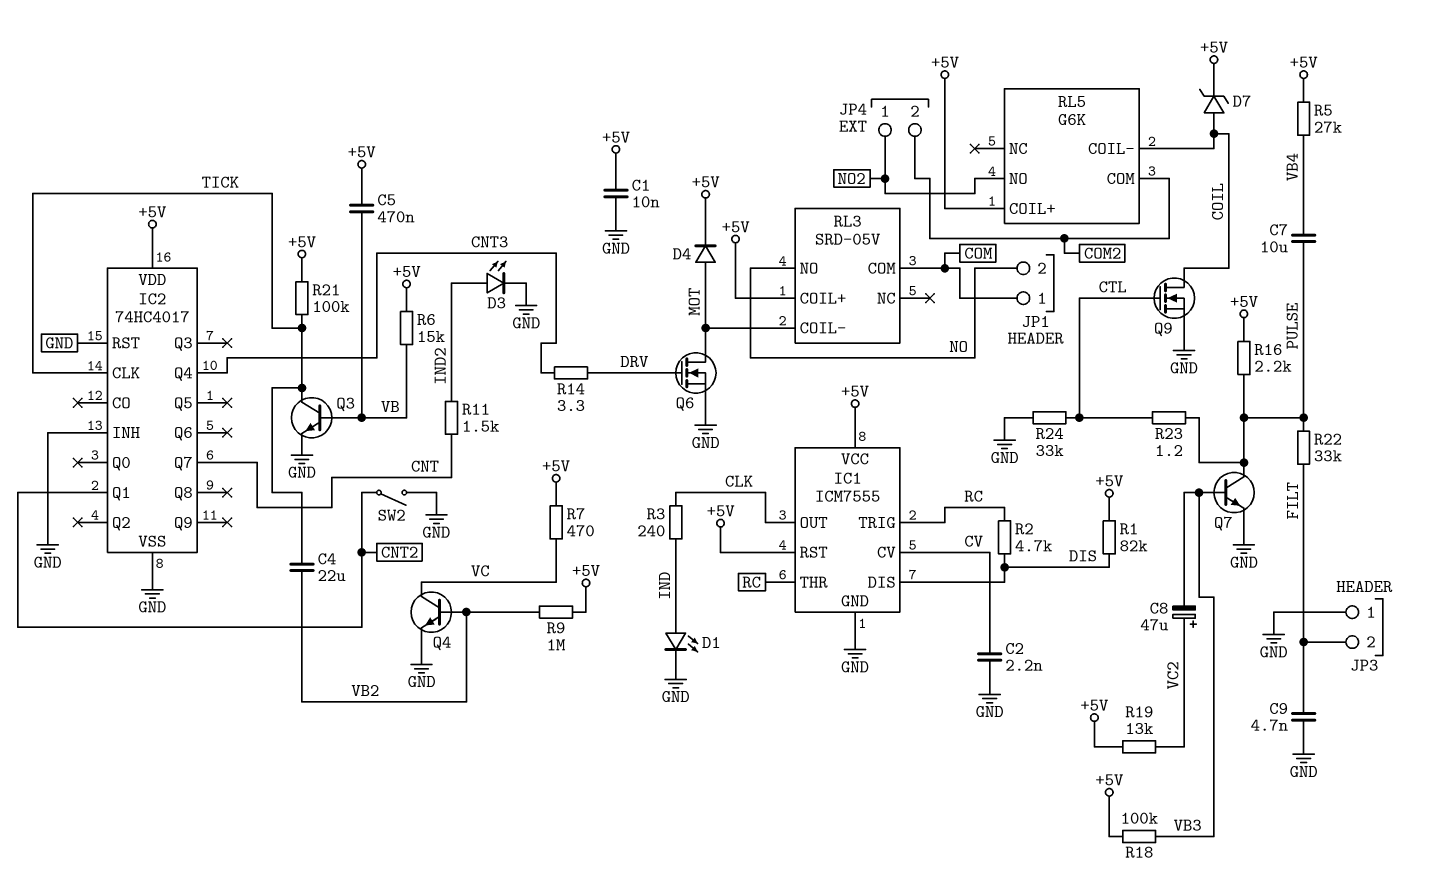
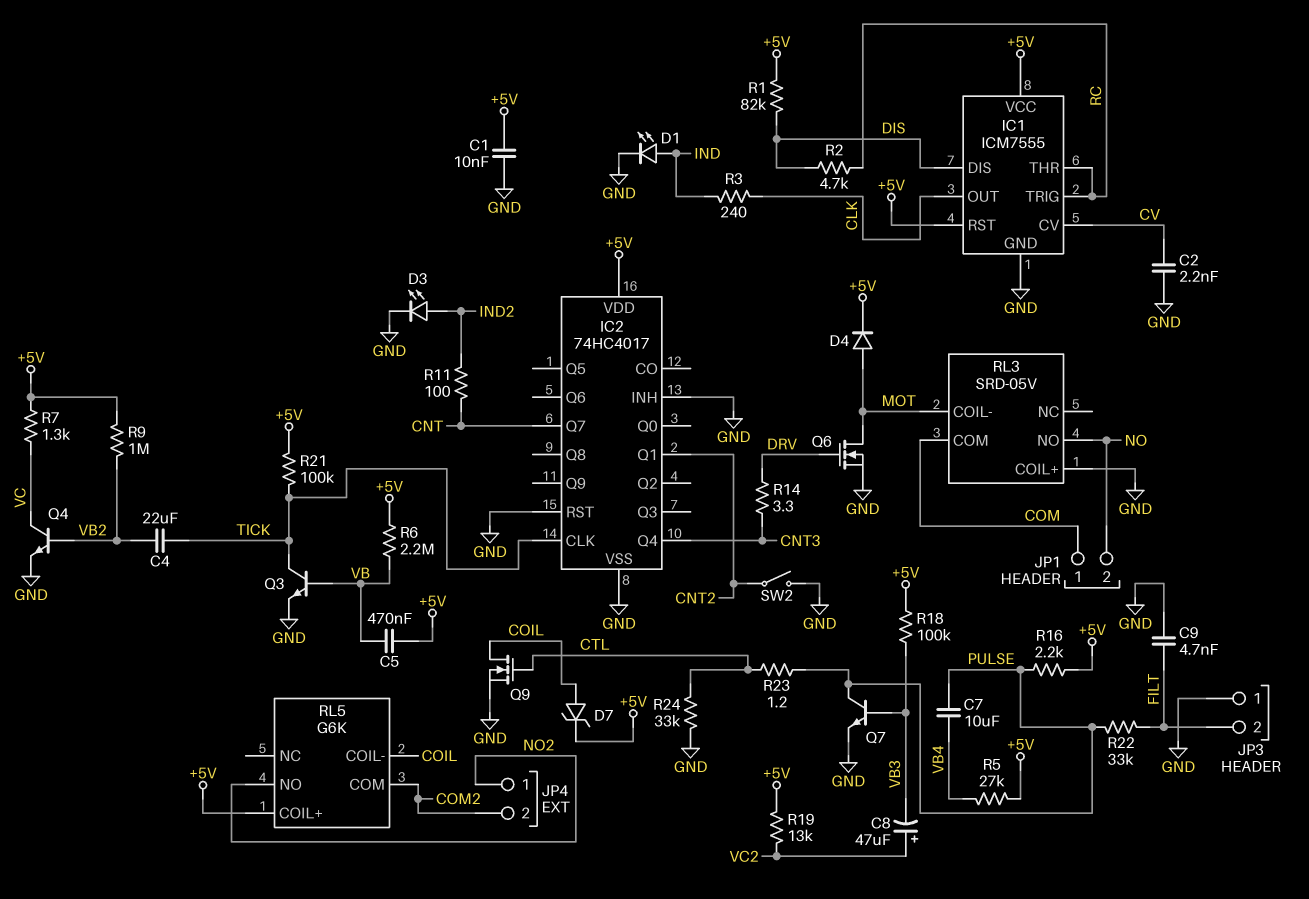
R6: 15k (+5V, VB) -> 2.2M (+5V, VB)
R7: 470 (+5V, VC) -> 1.3k (+5V, VC)
R11: 1.5k (CNT, IND2) -> 100 (CNT, IND2)
RL3 pin COIL+: +5V -> GND

